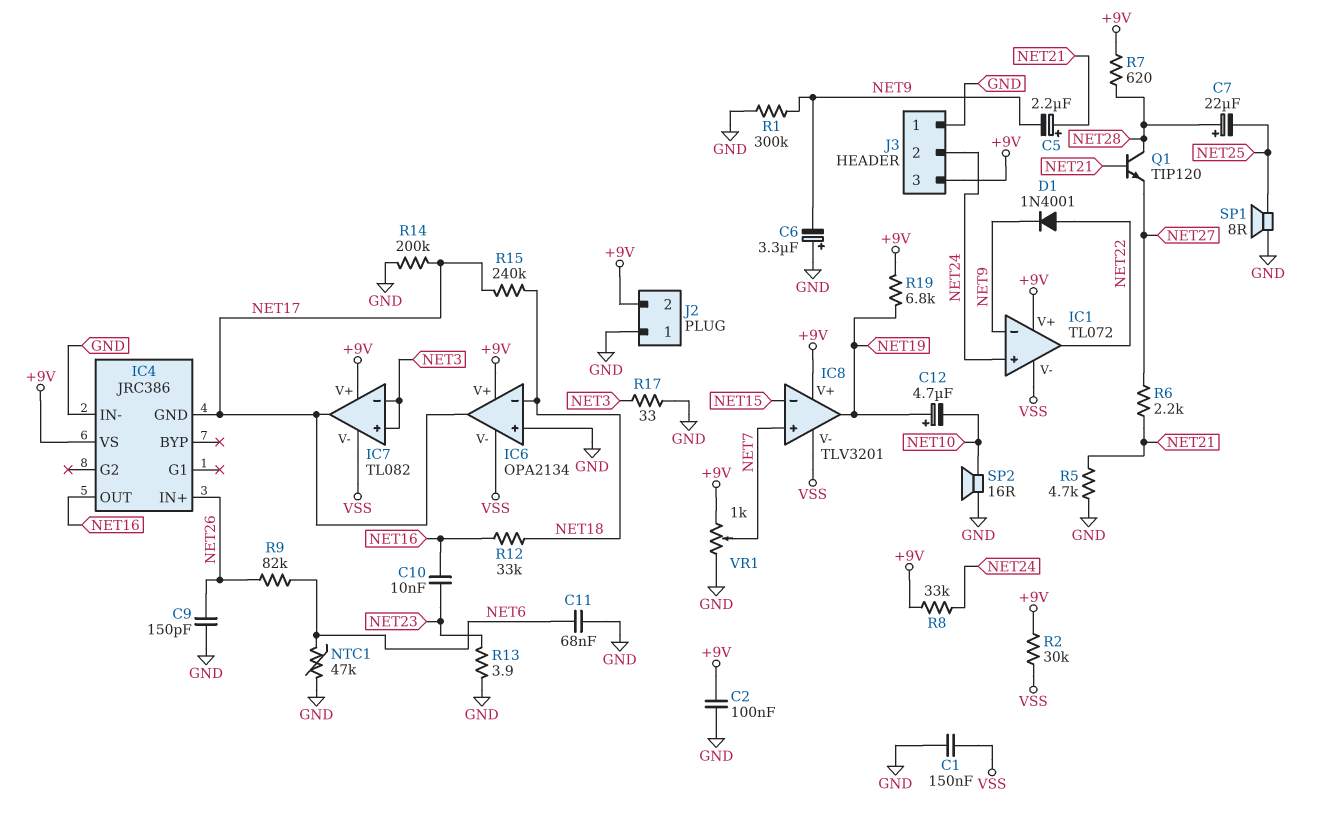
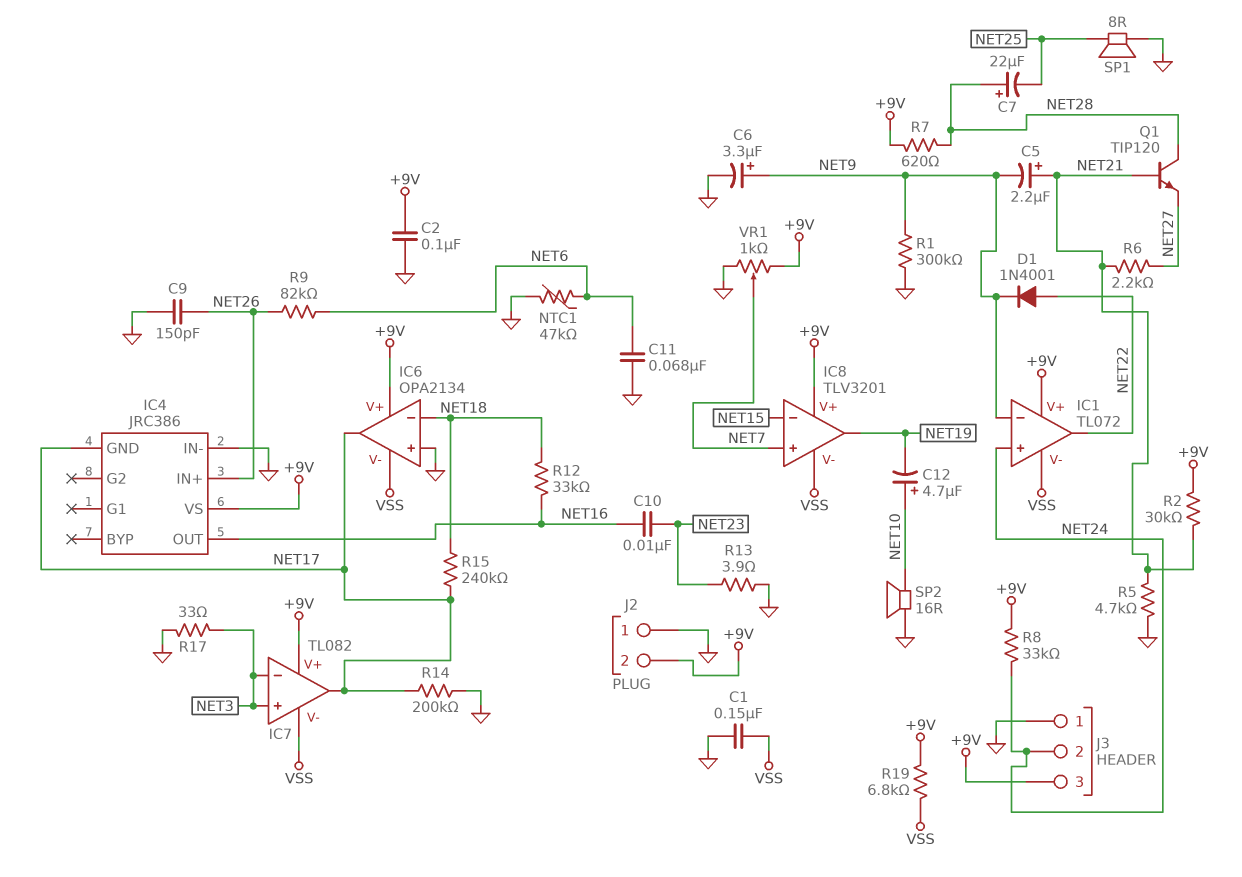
C6: 3.3uF (plus GND, minus NET9) -> 3.3uF (plus NET9, minus GND)
C12: 4.7uF (plus NET19, minus NET10) -> 4.7uF (plus NET10, minus NET19)
R2: 30k (+9V, VSS) -> 30k (+9V, NET21)
R19: 6.8k (+9V, NET19) -> 6.8k (+9V, VSS)

